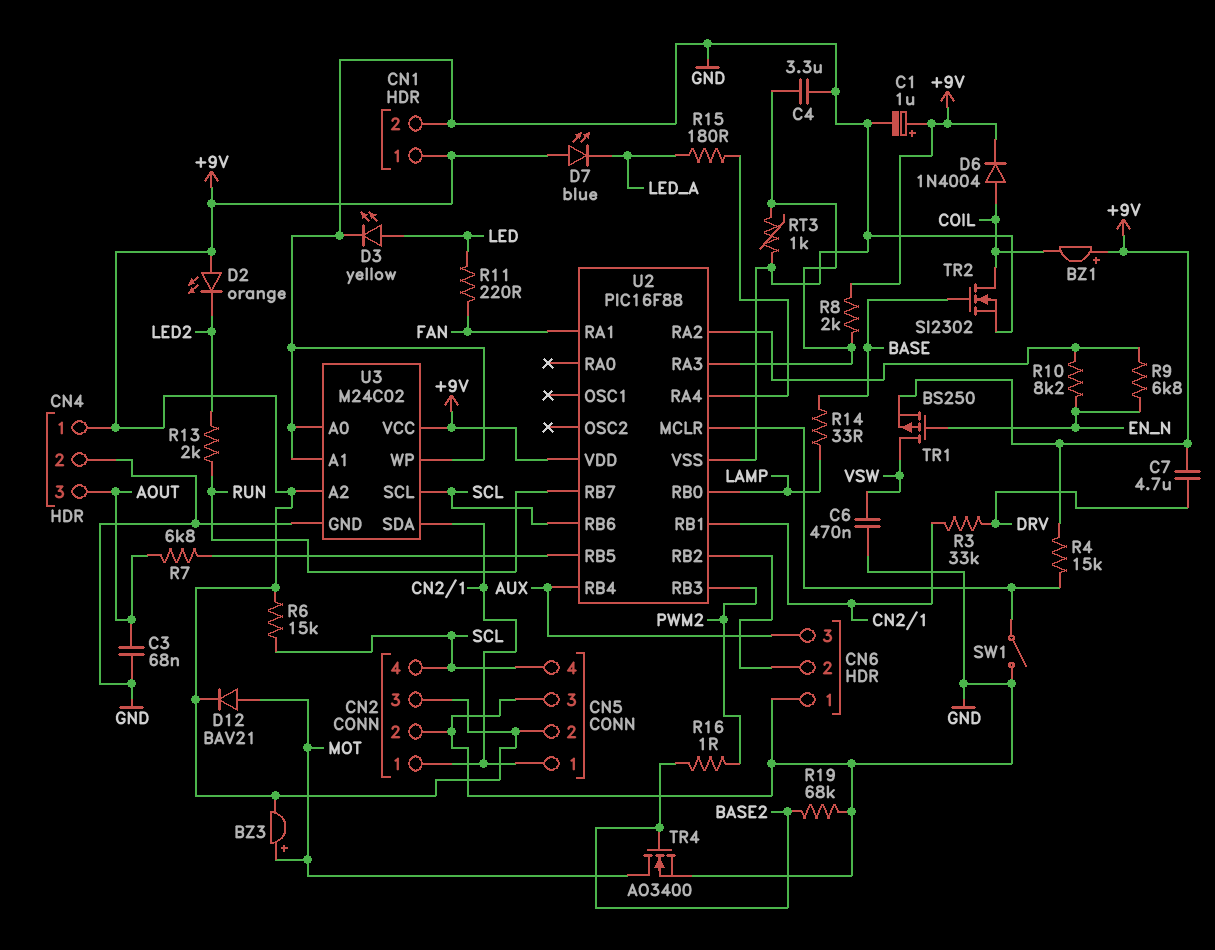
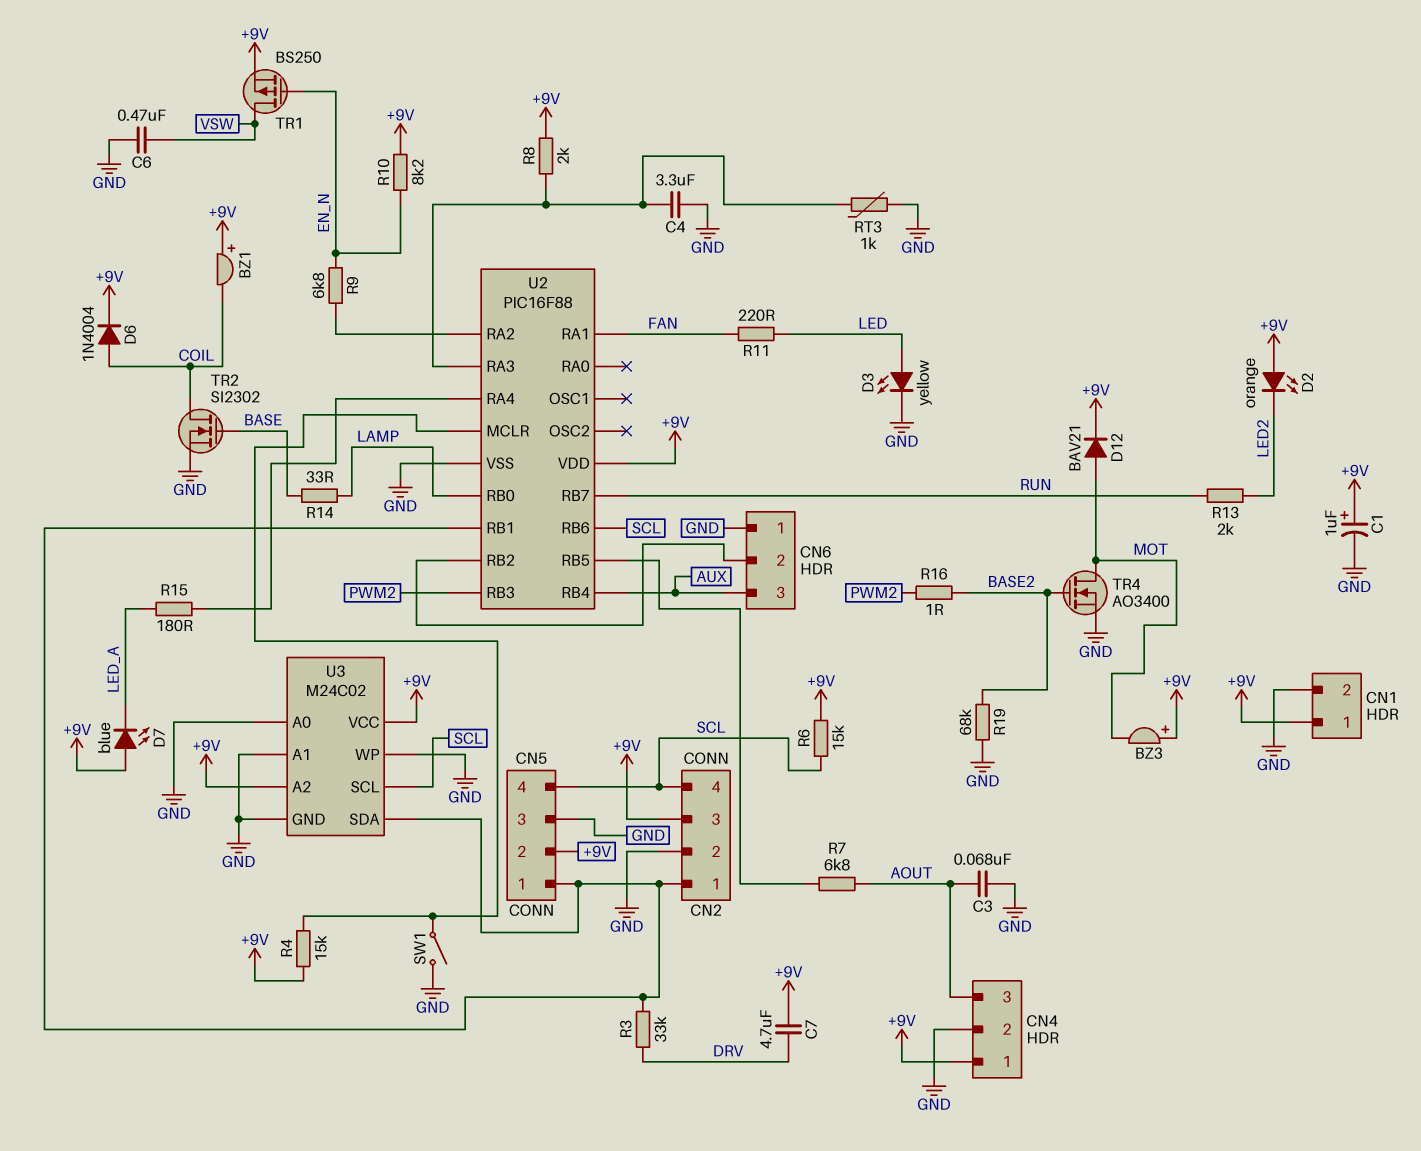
BZ3: buzzer (plus MOT, minus +9V) -> buzzer (plus +9V, minus MOT)
R10: 8.2k (EN_N, U2/RA2) -> 8.2k (+9V, EN_N)

